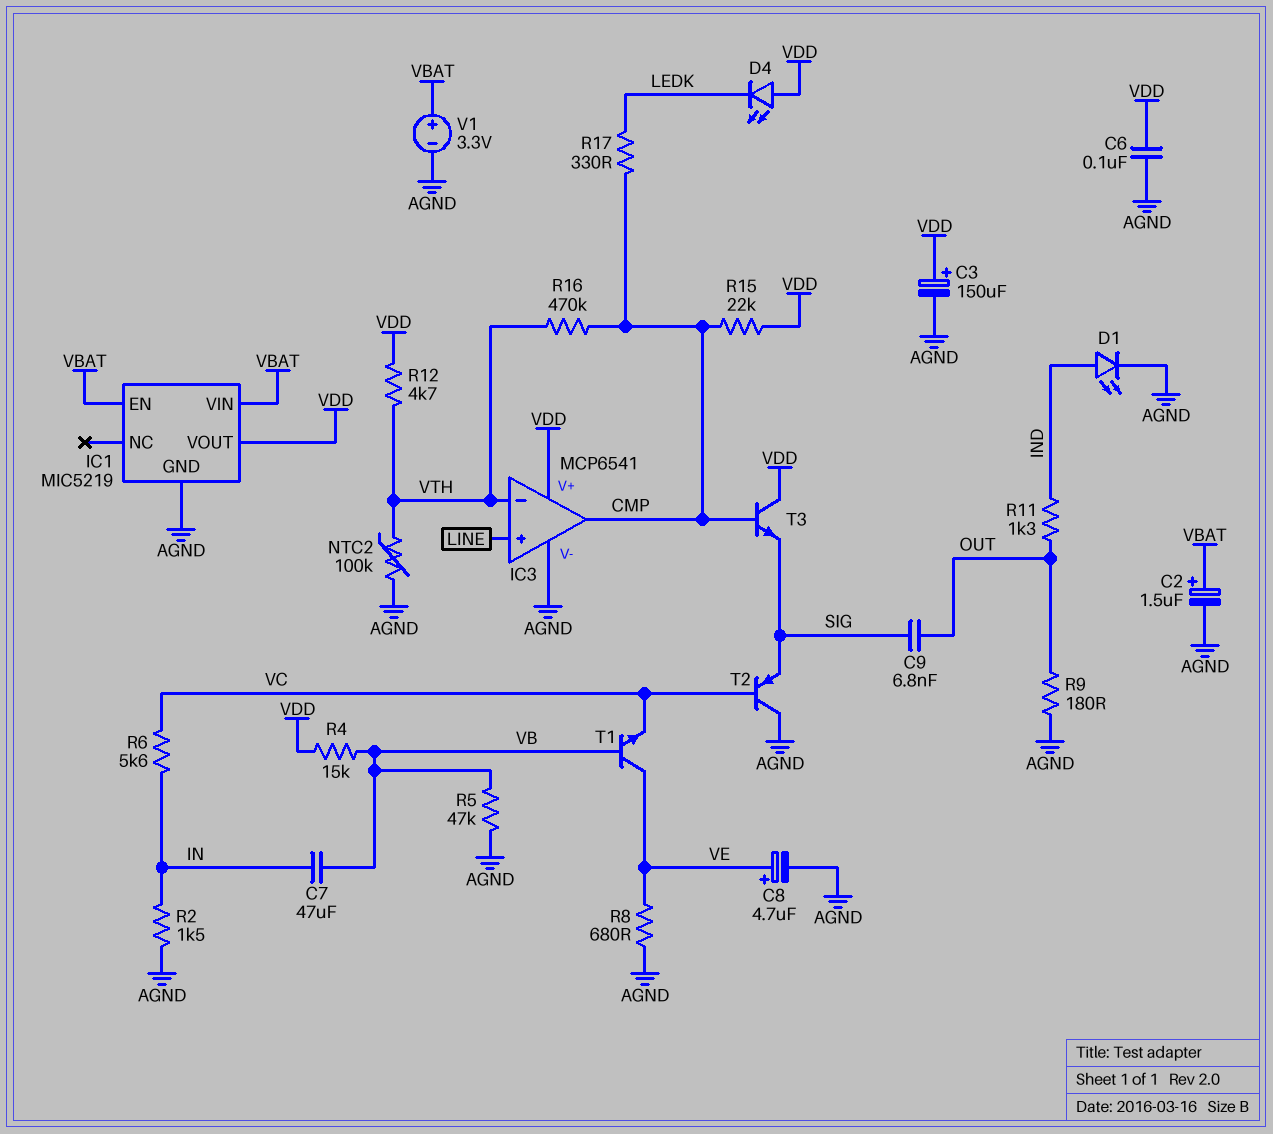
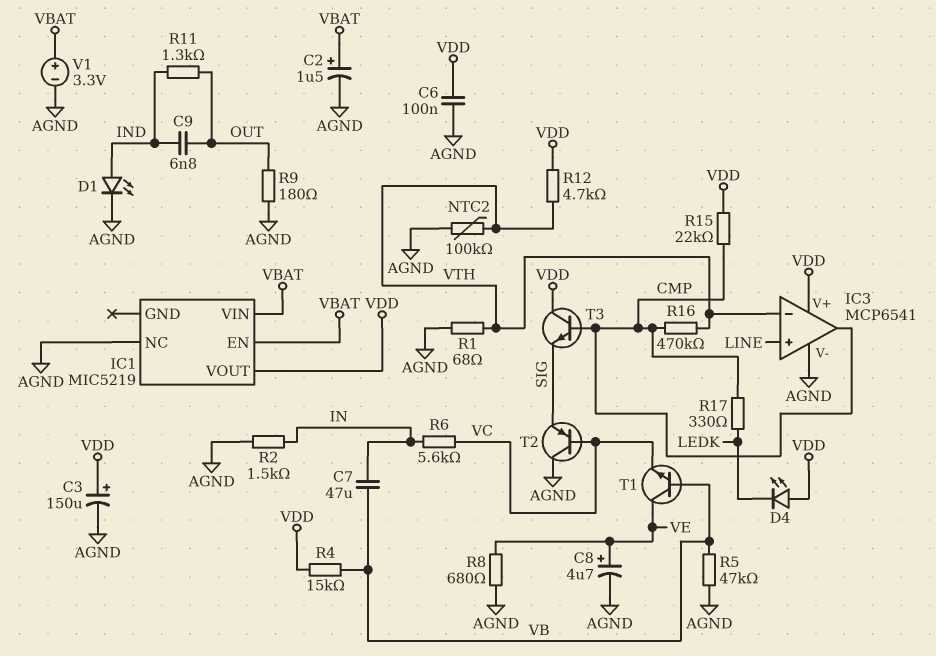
C9: 6.8nF (OUT, SIG) -> 6.8nF (IND, OUT)
IC1 pin GND: AGND -> none
IC1 pin NC: none -> AGND
R1: none -> 68 (AGND, VTH)

